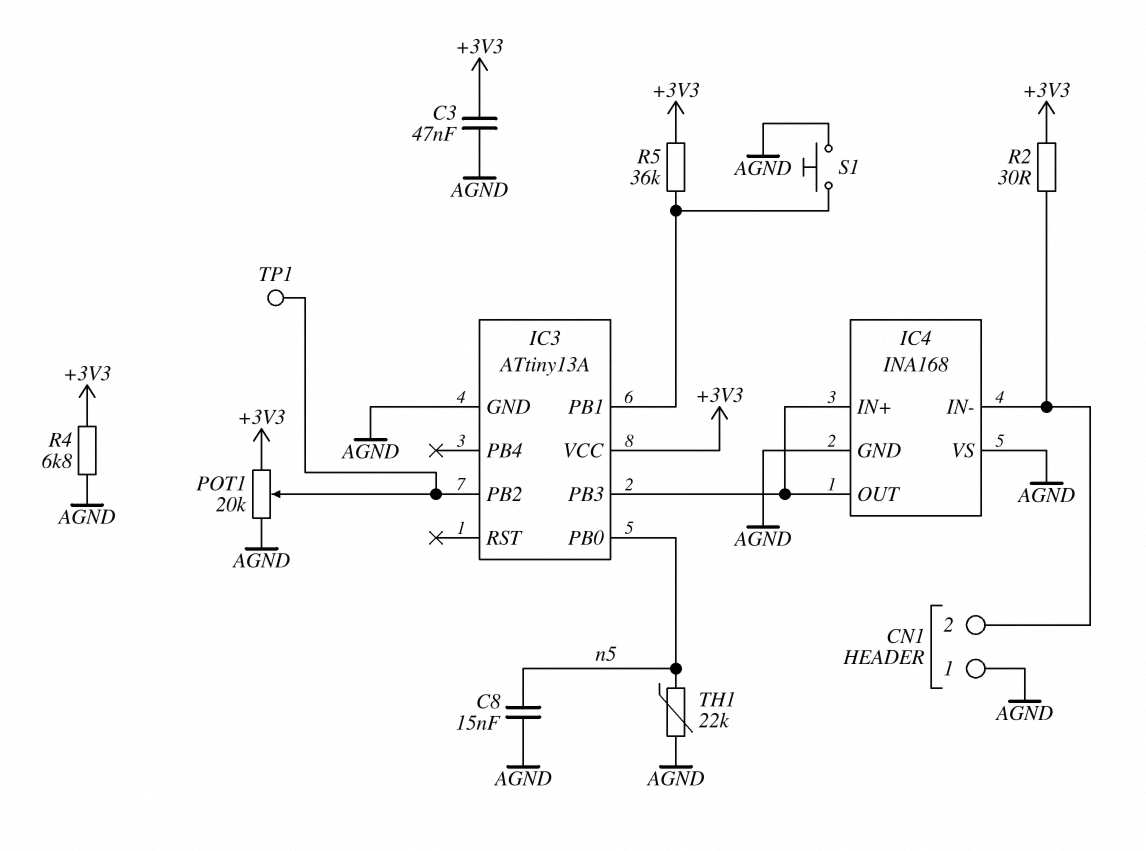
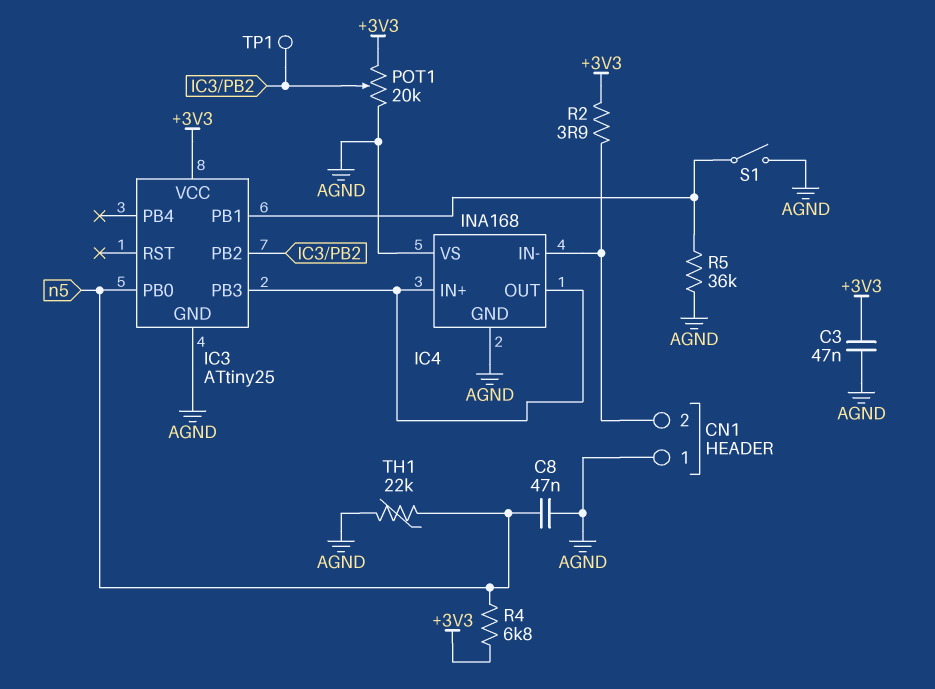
C8: 15nF (AGND, n5) -> 47nF (AGND, n5)
IC3: ATtiny13A -> ATtiny25
R2: 30 (+3V3, CN1/2) -> 3.9 (+3V3, CN1/2)
R4: 6.8k (+3V3, AGND) -> 6.8k (+3V3, n5)
R5: 36k (+3V3, IC3/PB1) -> 36k (AGND, IC3/PB1)
S1: button (AGND, IC3/PB1) -> switch (AGND, IC3/PB1)

